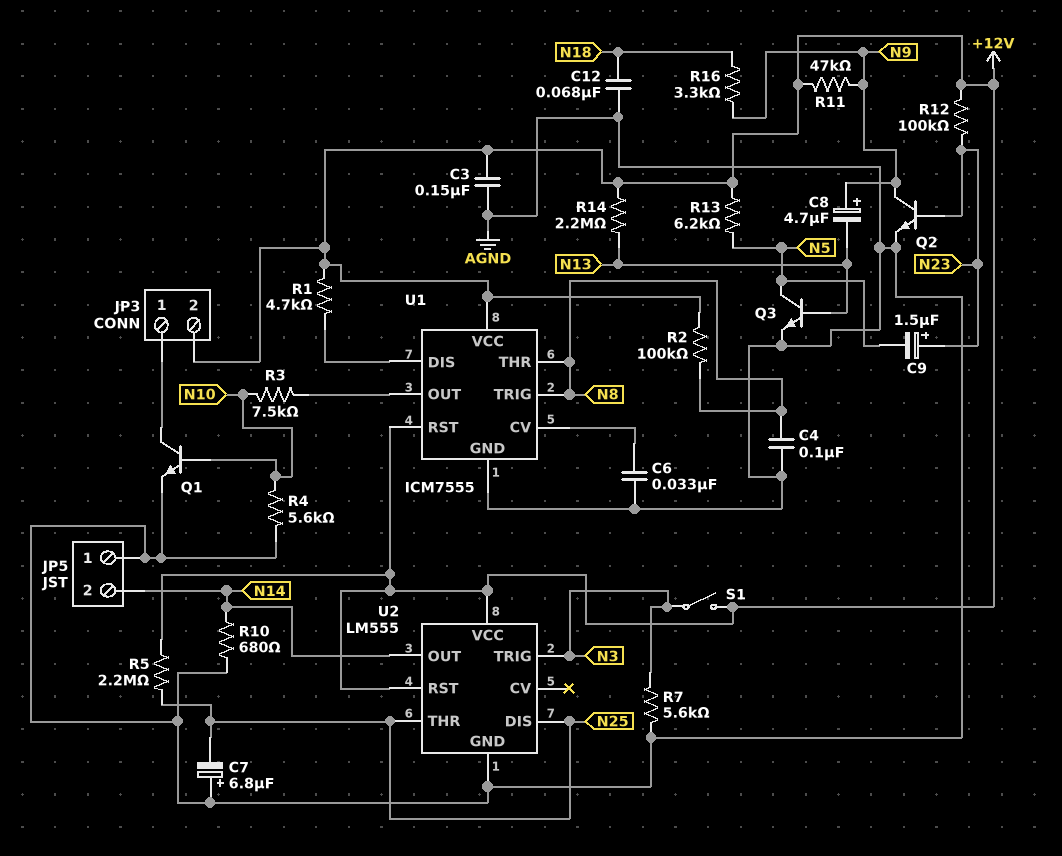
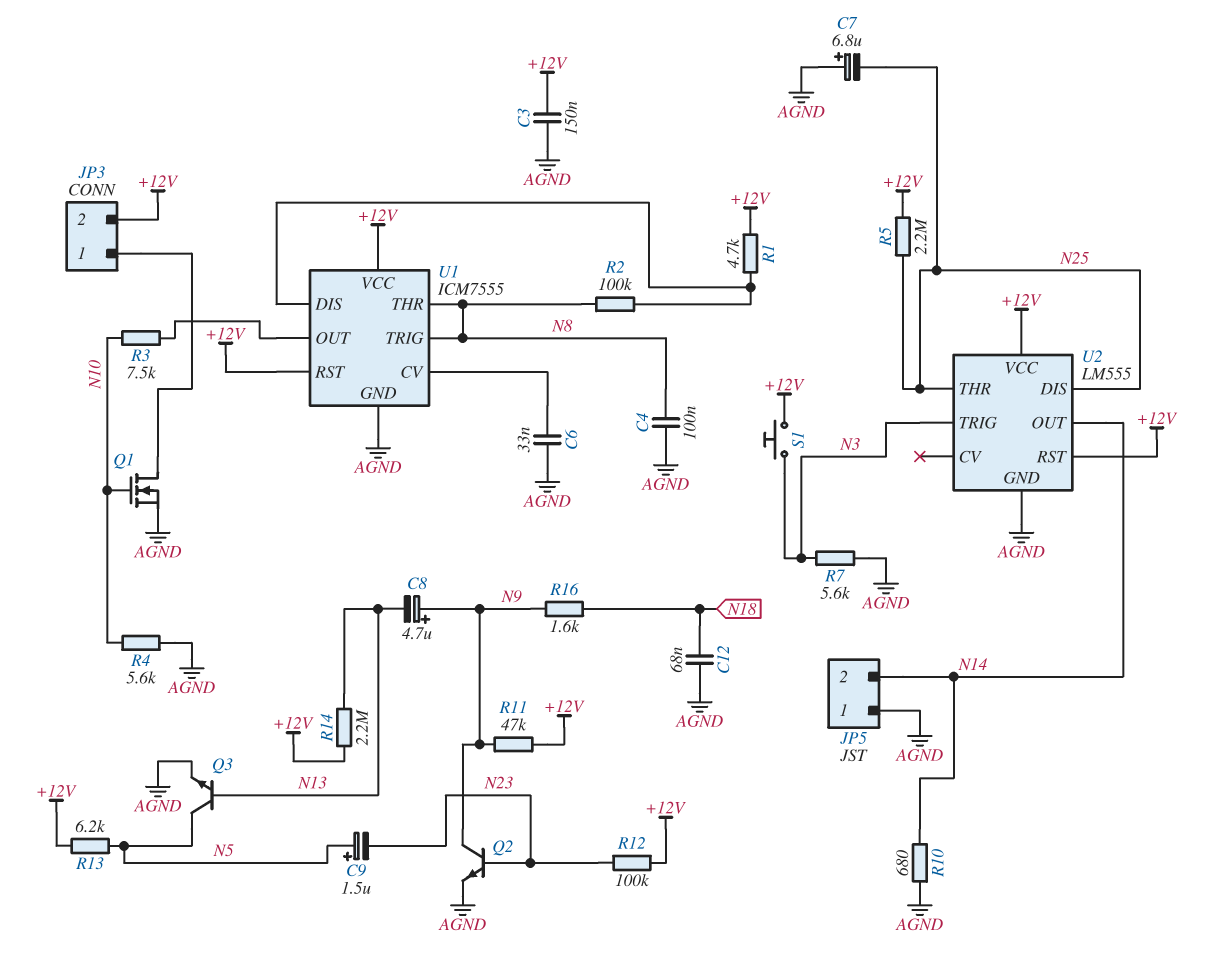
C9: 1.5uF (plus N23, minus N5) -> 1.5uF (plus N5, minus N23)
Q1: NPN (B N10, C JP3/1, E AGND) -> NMOS (G N10, D JP3/1, S AGND)
R2: 100k (+12V, N8) -> 100k (N8, U1/DIS)
R16: 3.3k (N9, N18) -> 1.6k (N9, N18)
S1: switch (+12V, N3) -> button (+12V, N3)

